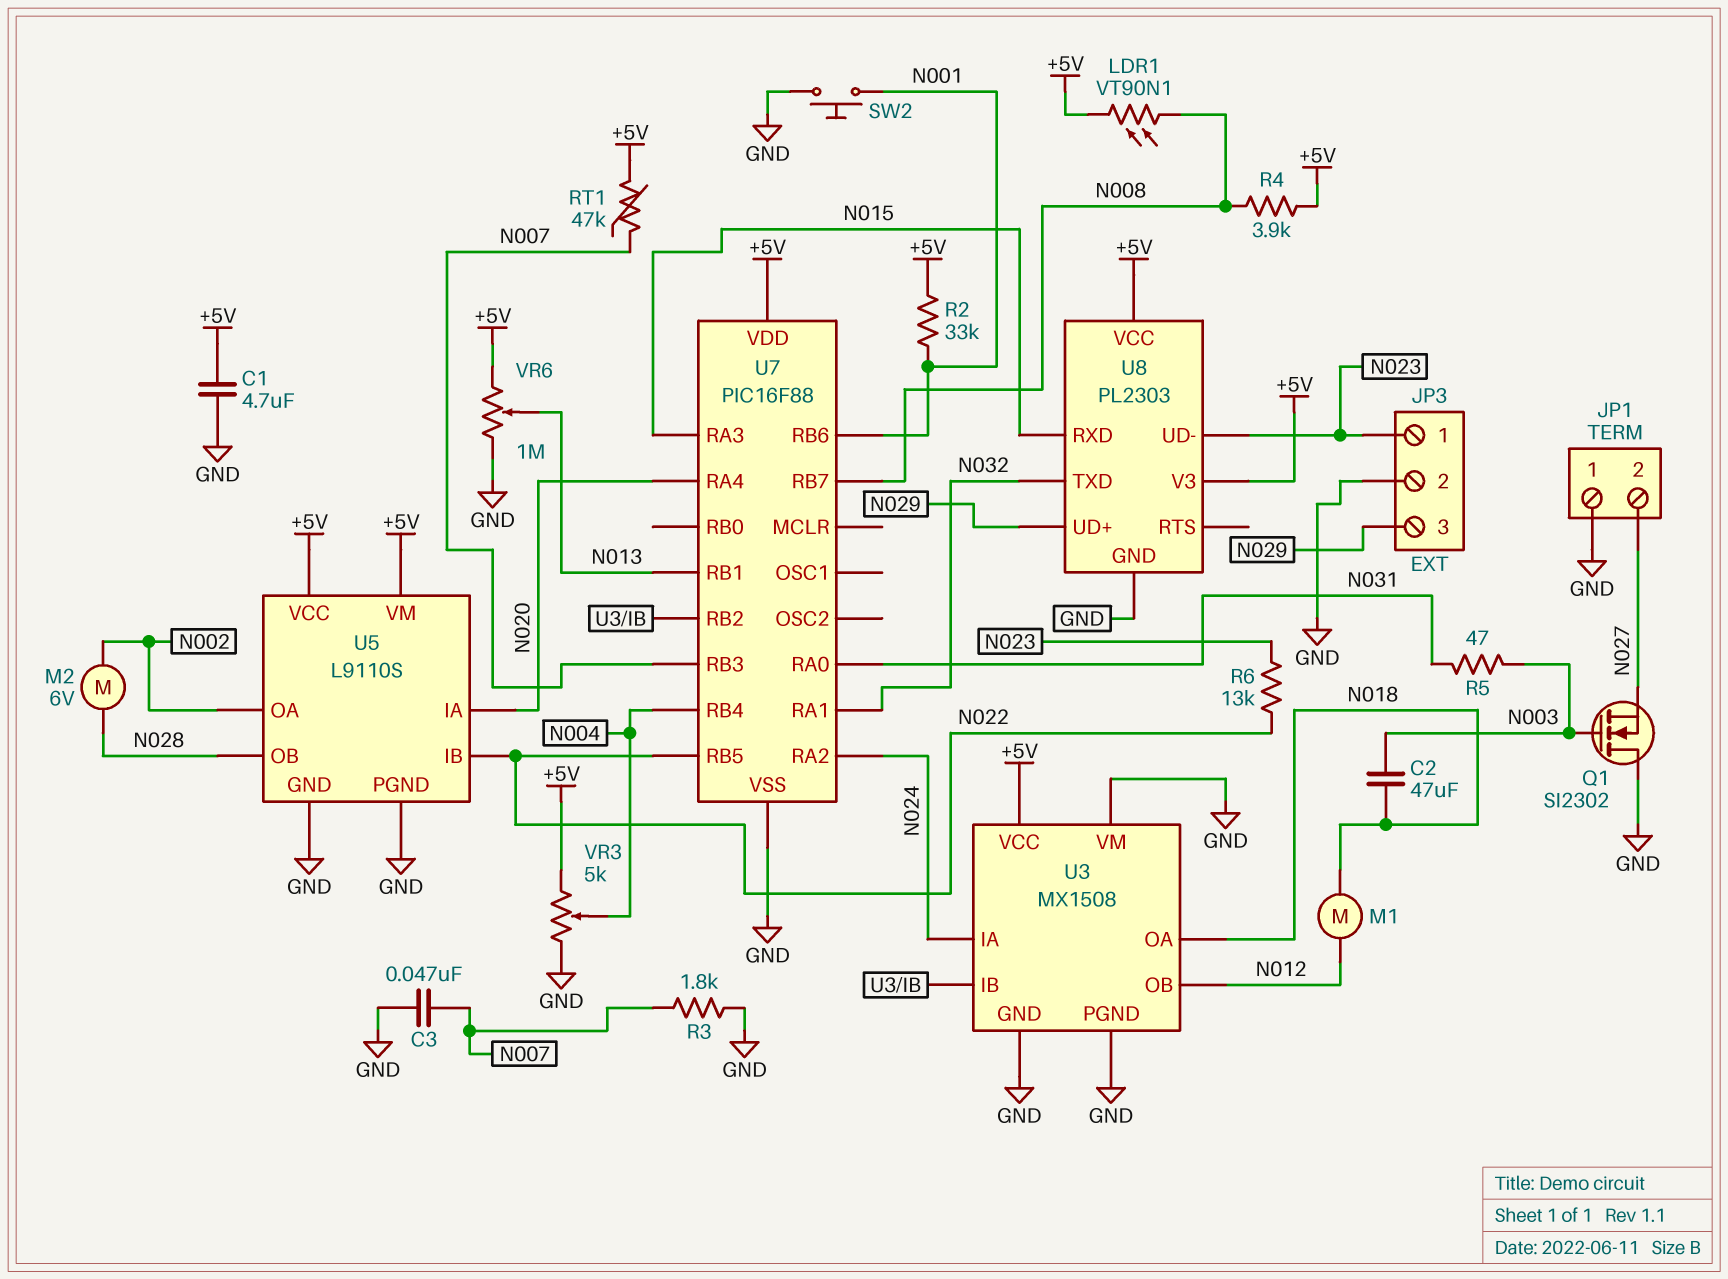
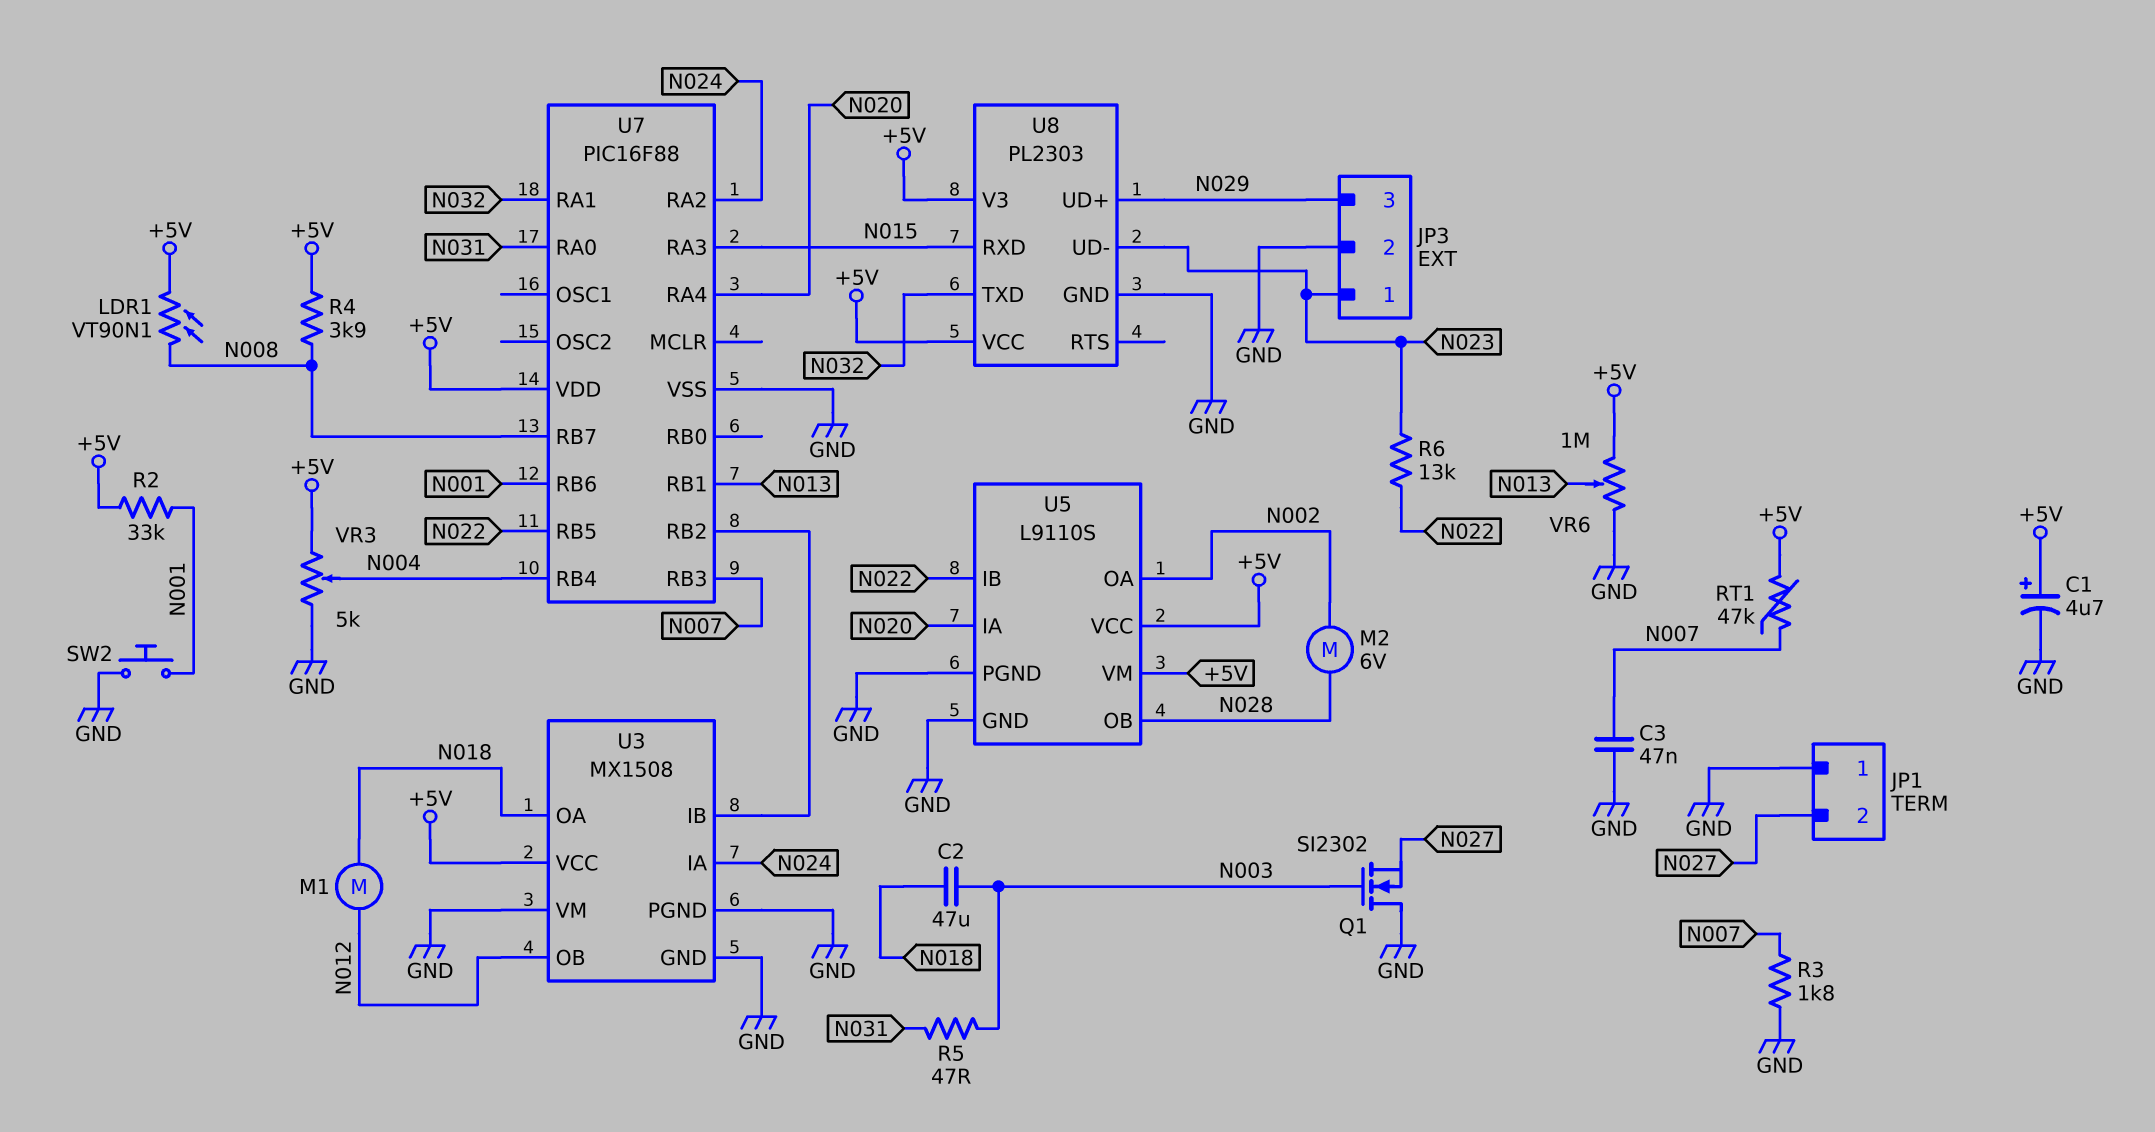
C1: 4.7uF (+5V, GND) -> 4.7uF (plus +5V, minus GND)

